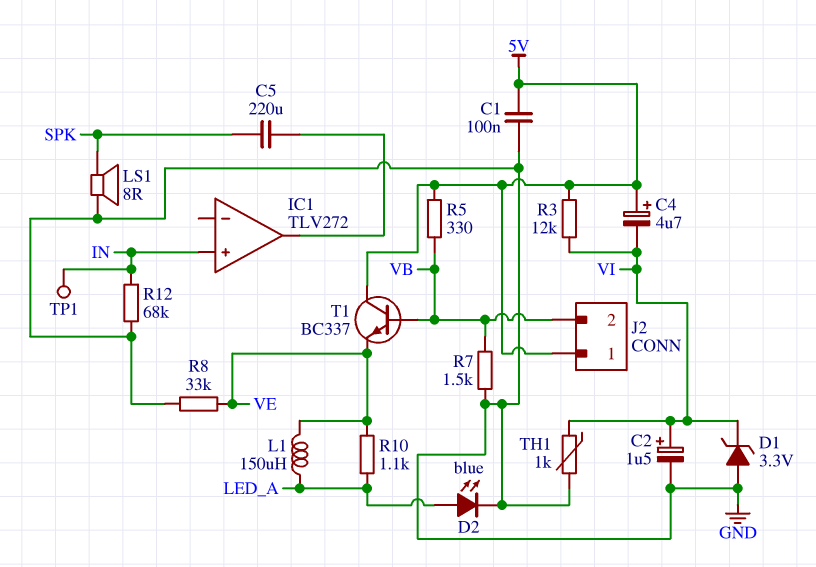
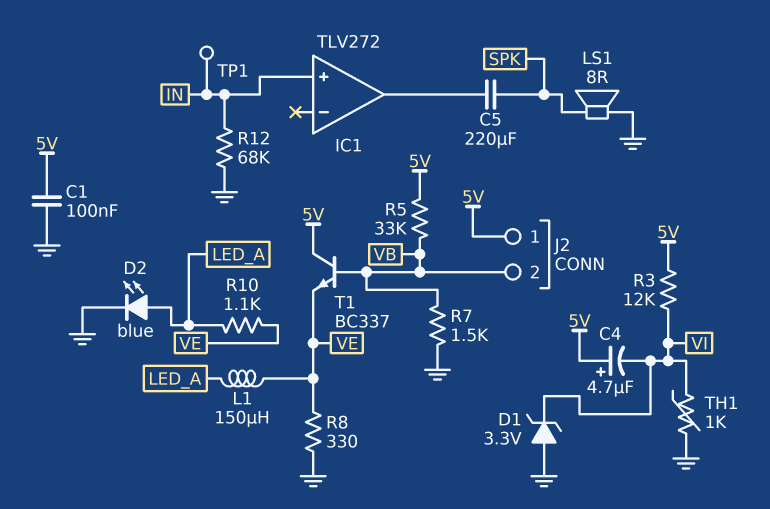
C2: 1.5uF (plus VI, minus GND) -> none
R5: 330 (5V, VB) -> 33k (5V, VB)
R8: 33k (GND, VE) -> 330 (GND, VE)

